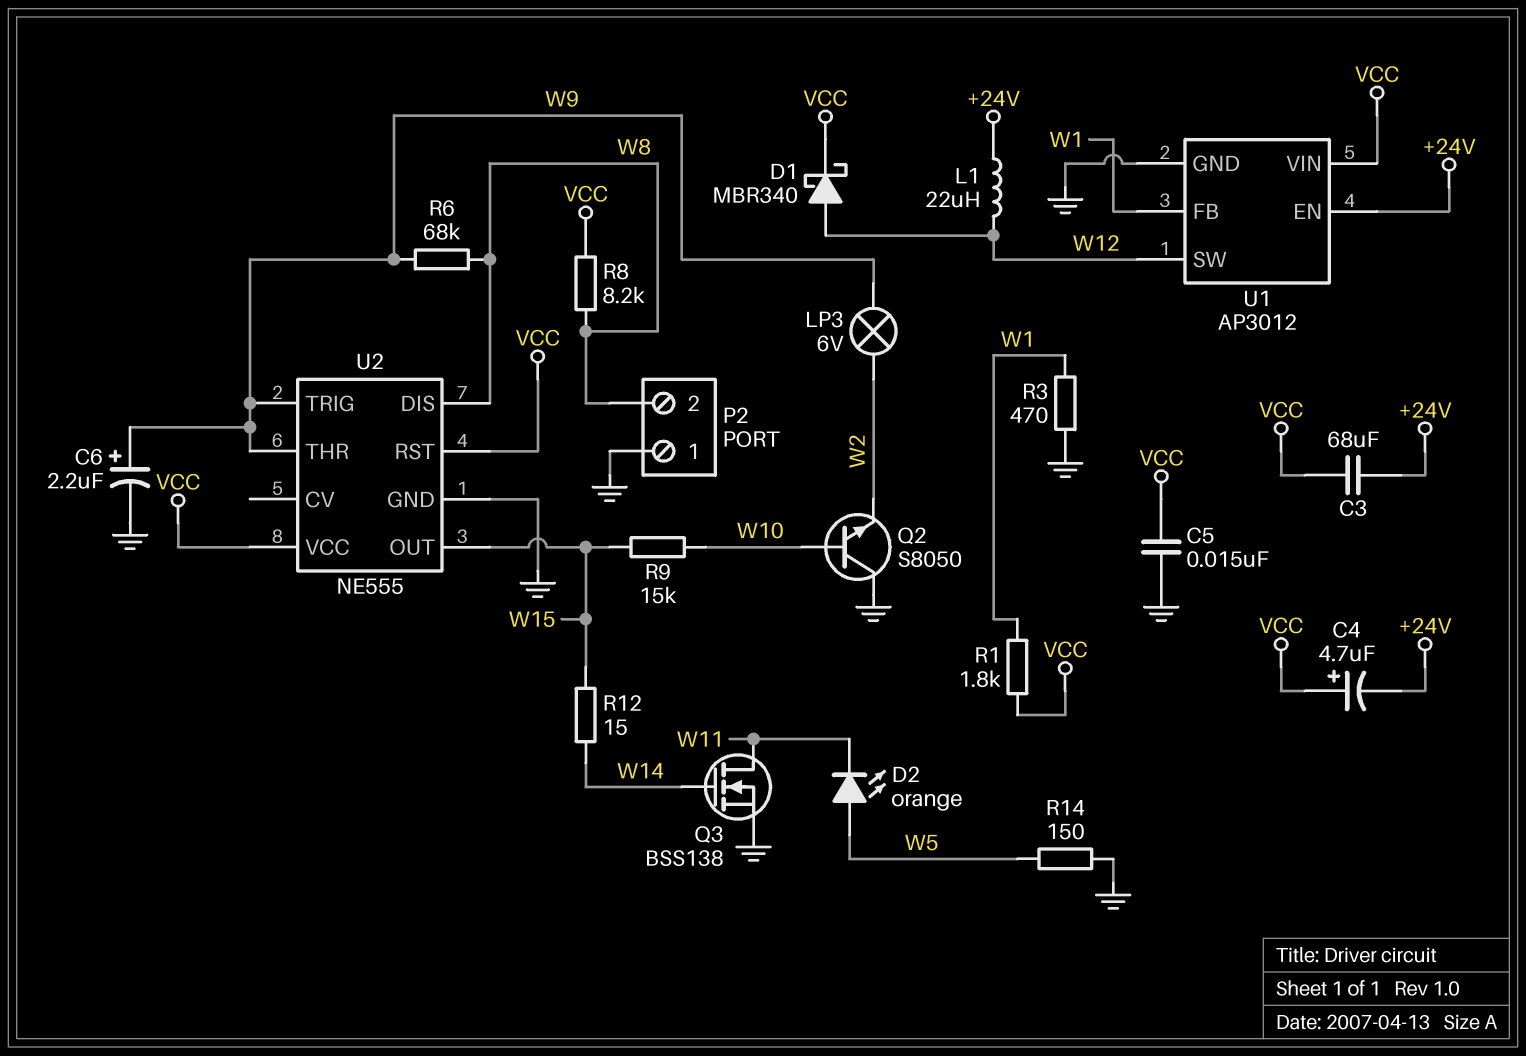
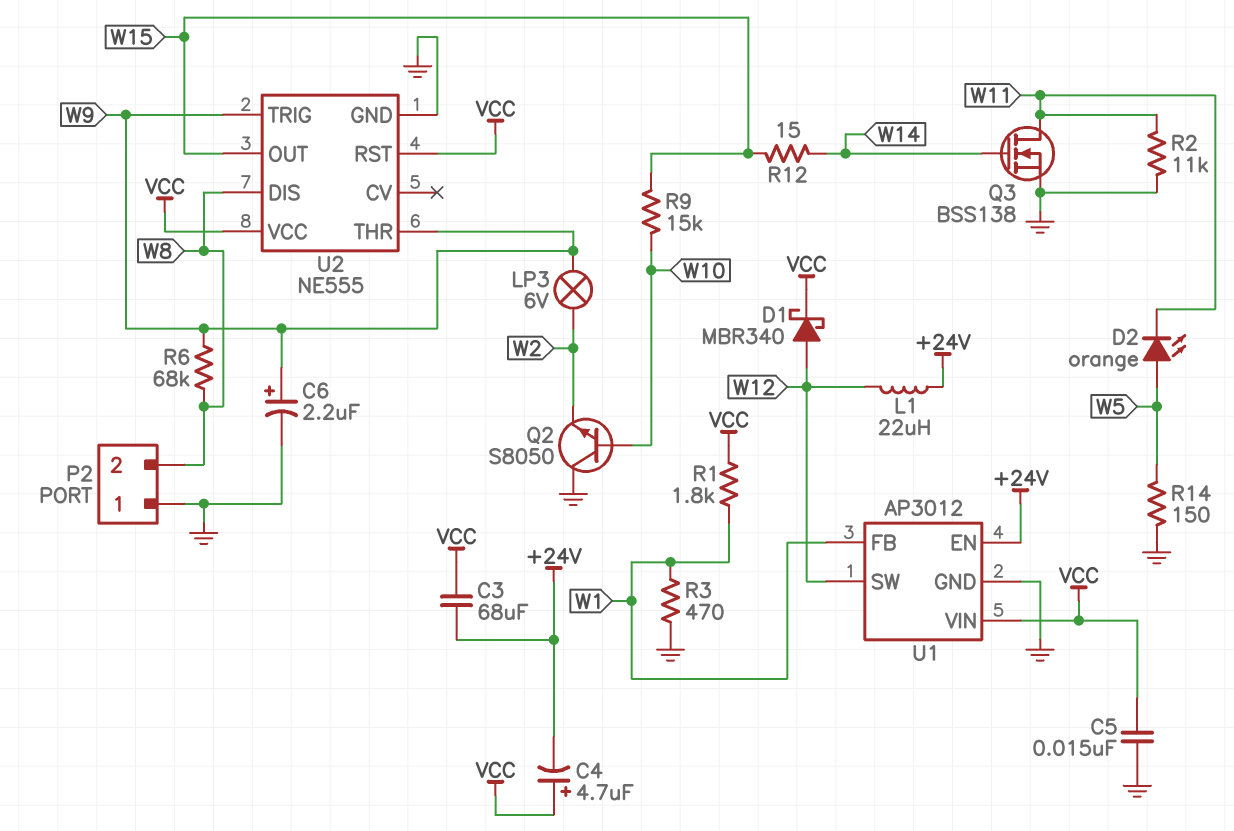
R2: none -> 11k (GND, W11)
R8: 8.2k (VCC, W8) -> none

